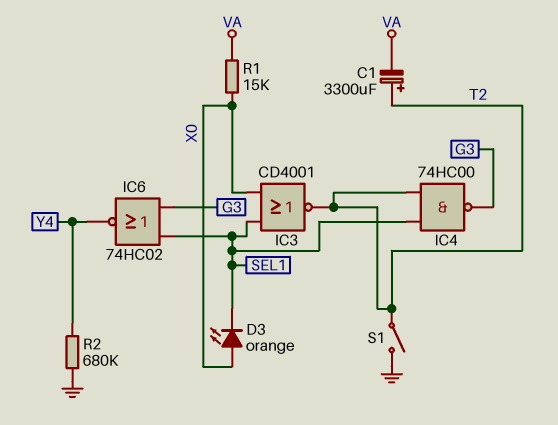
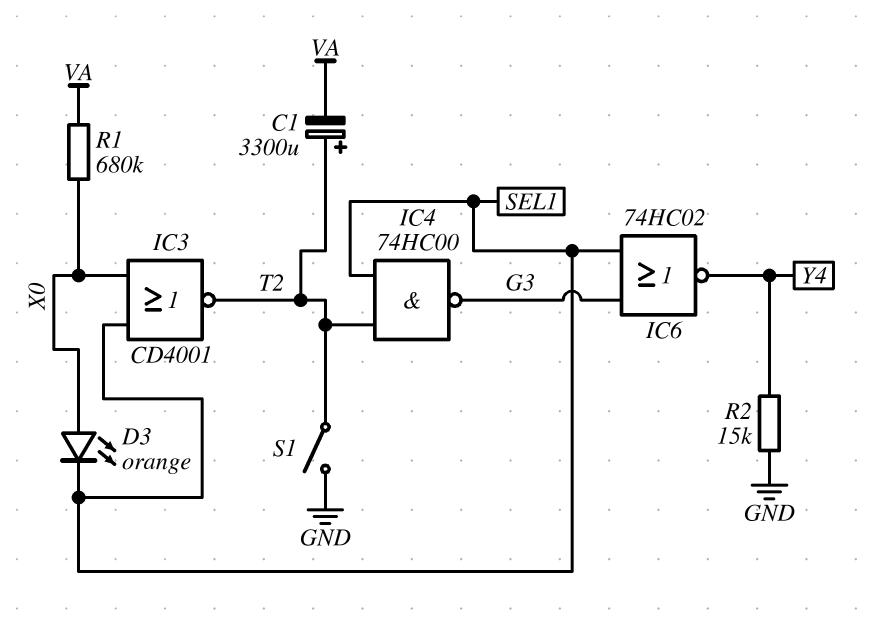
R1: 15k (VA, X0) -> 680k (VA, X0)
R2: 680k (GND, Y4) -> 15k (GND, Y4)

